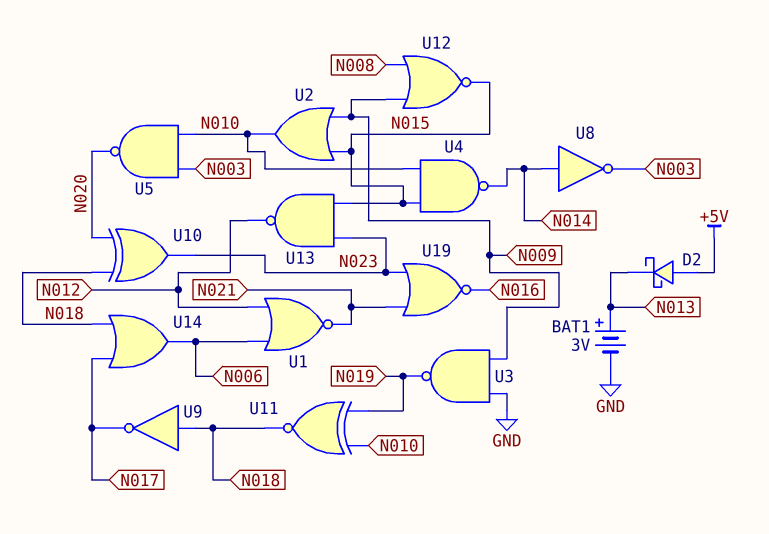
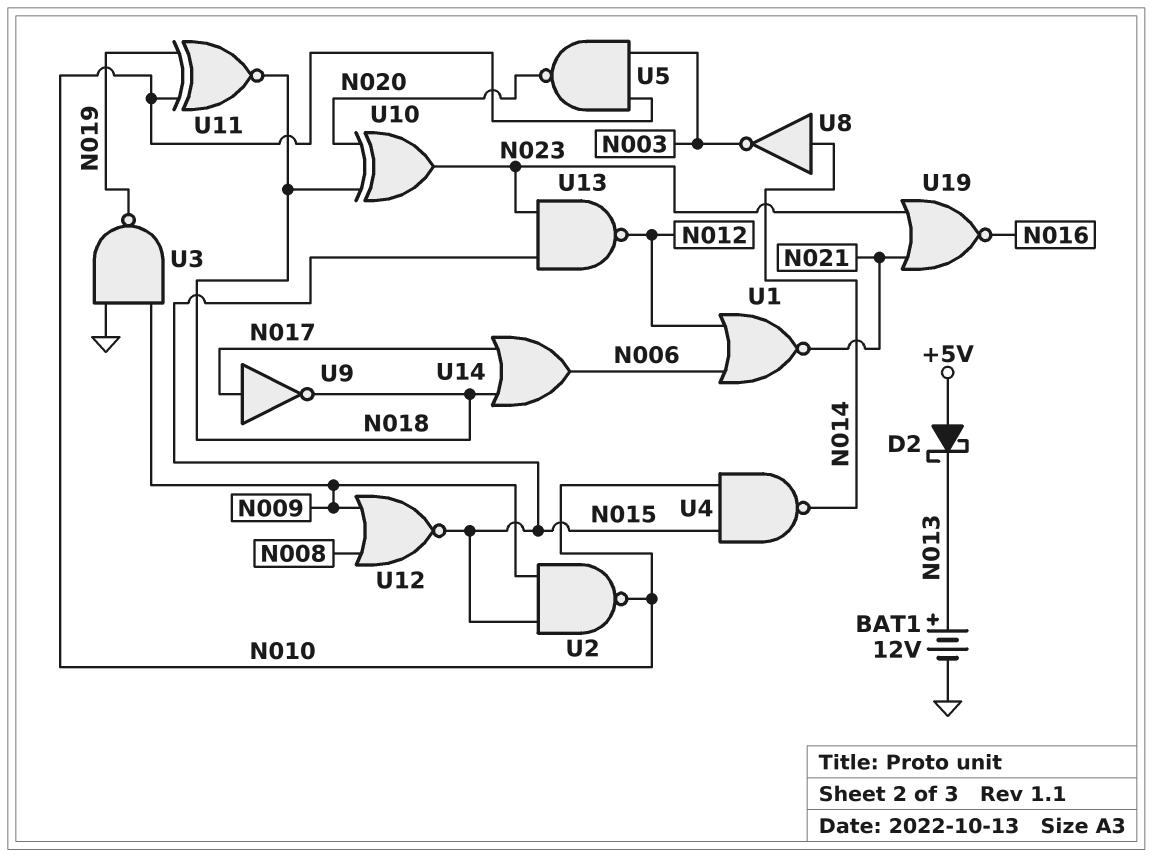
BAT1: 3V (plus N013, minus GND) -> 12V (plus N013, minus GND)
U2: OR (in N009, in N015, out N010) -> NAND (in N009, in N015, out N010)
U9: NOT (in N018, out N017) -> NOT (in N017, out N018)

